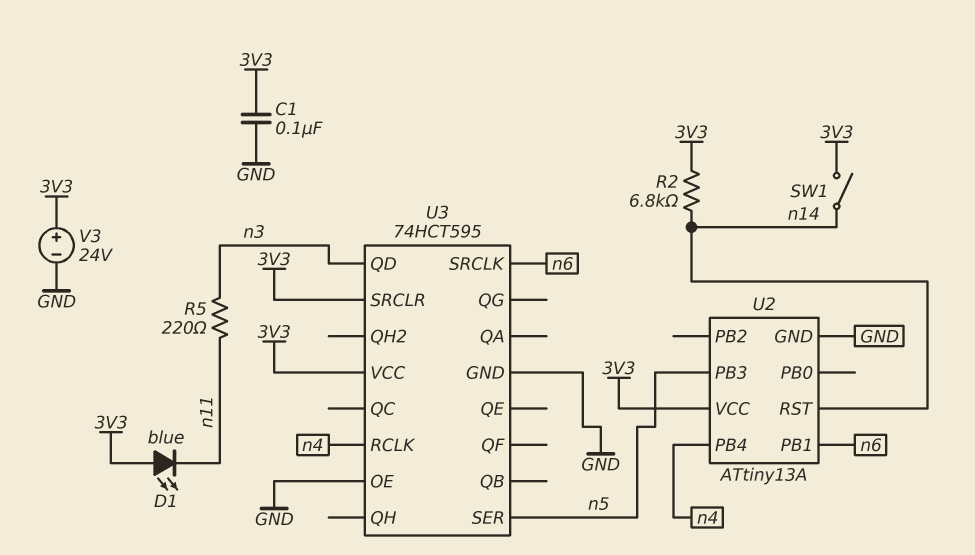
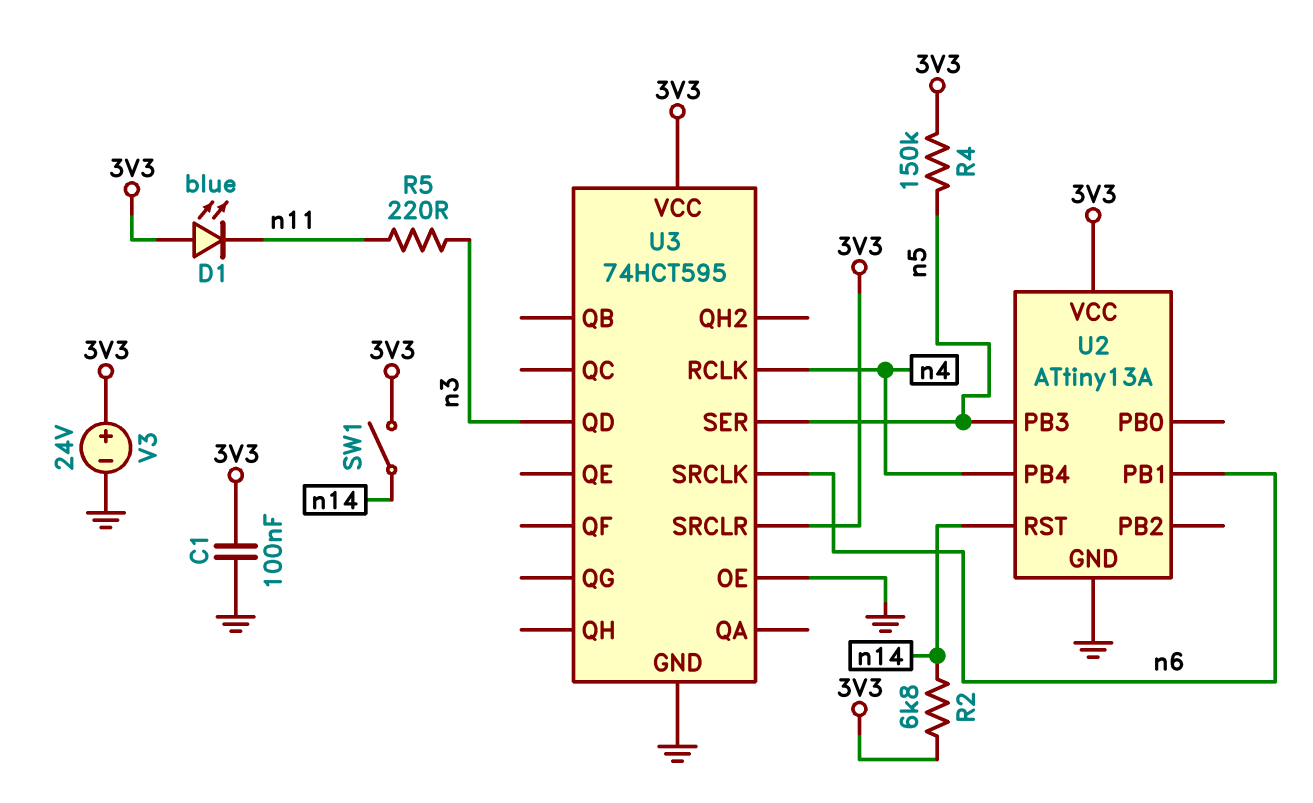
R4: none -> 150k (3V3, n5)

